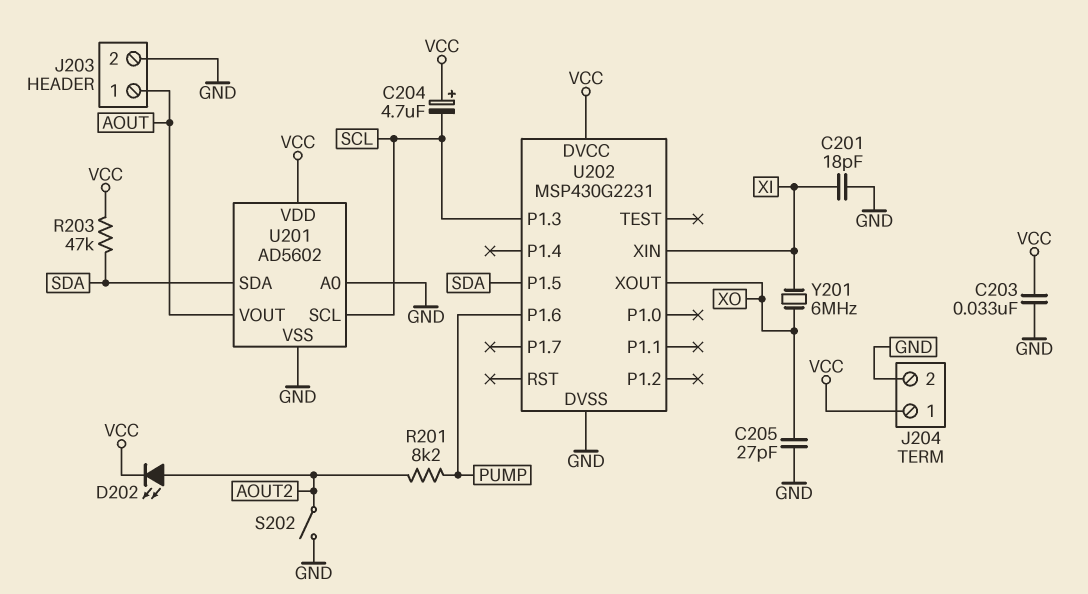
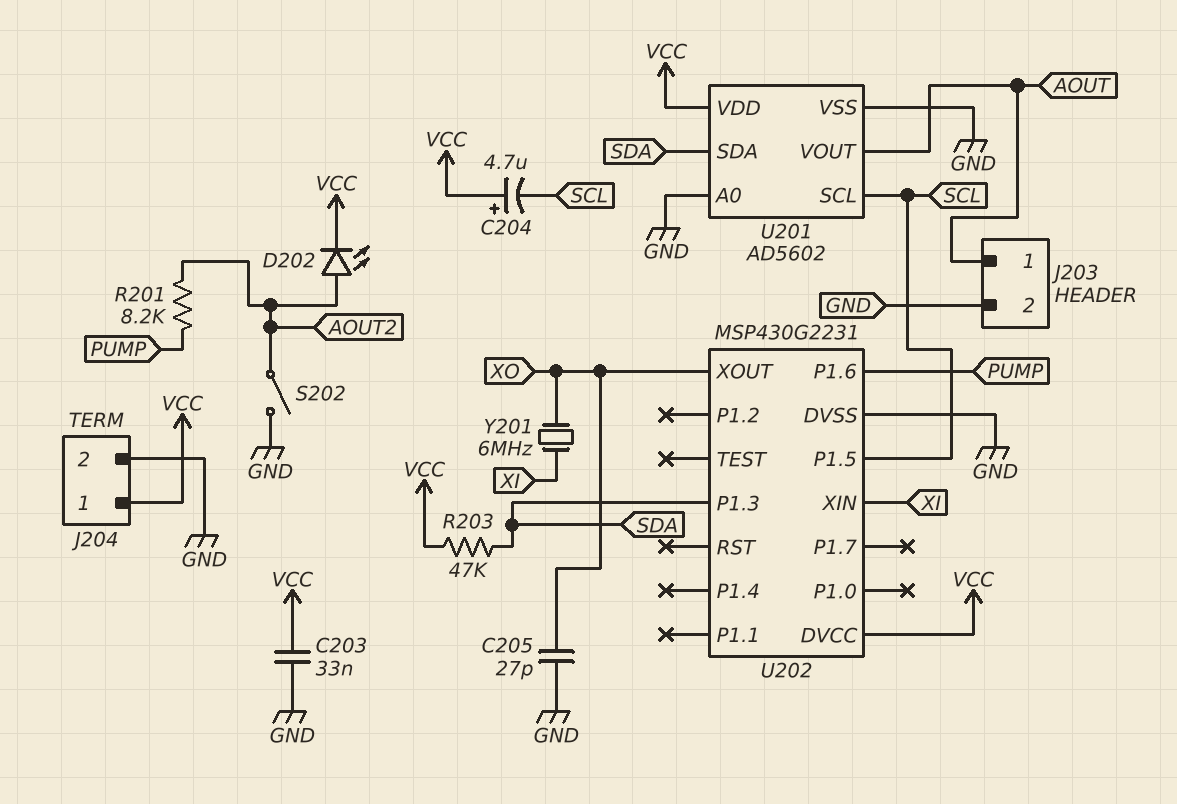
C201: 18pF (GND, XI) -> none
U202 pin P1.3: SCL -> SDA
U202 pin P1.5: SDA -> SCL

